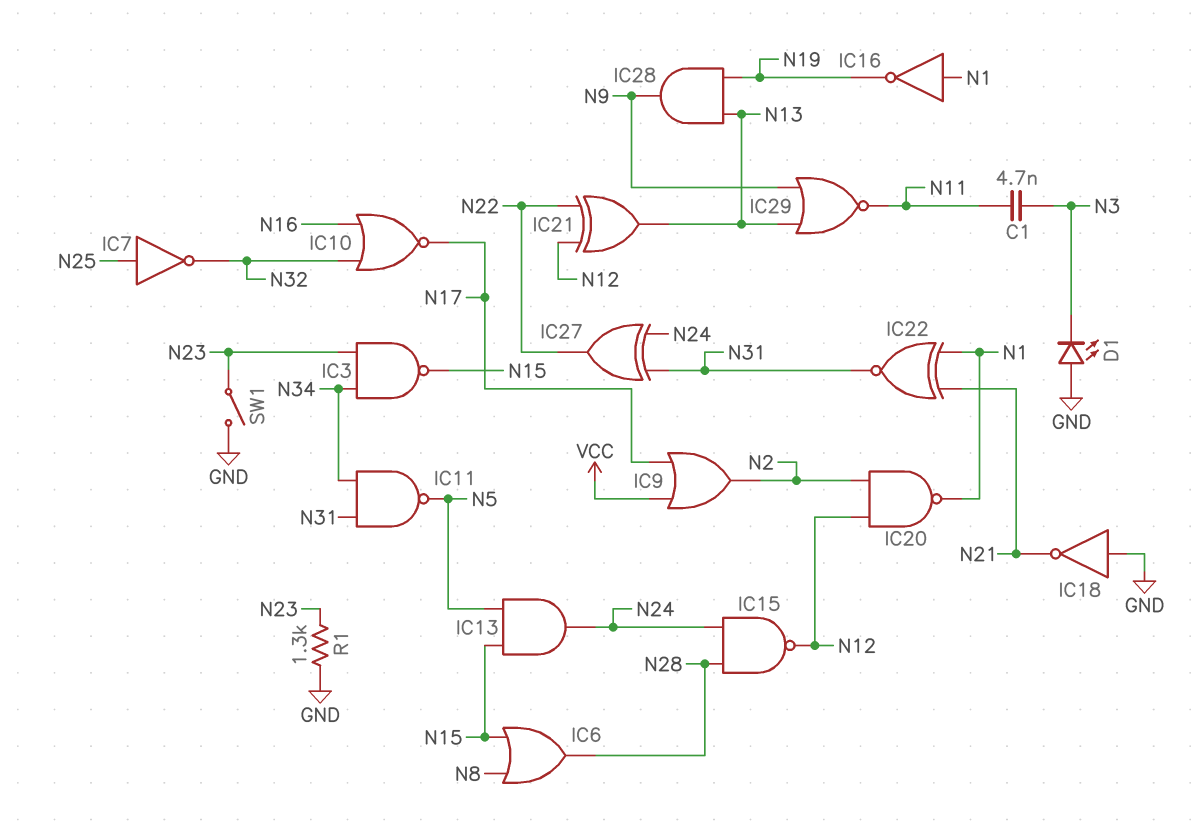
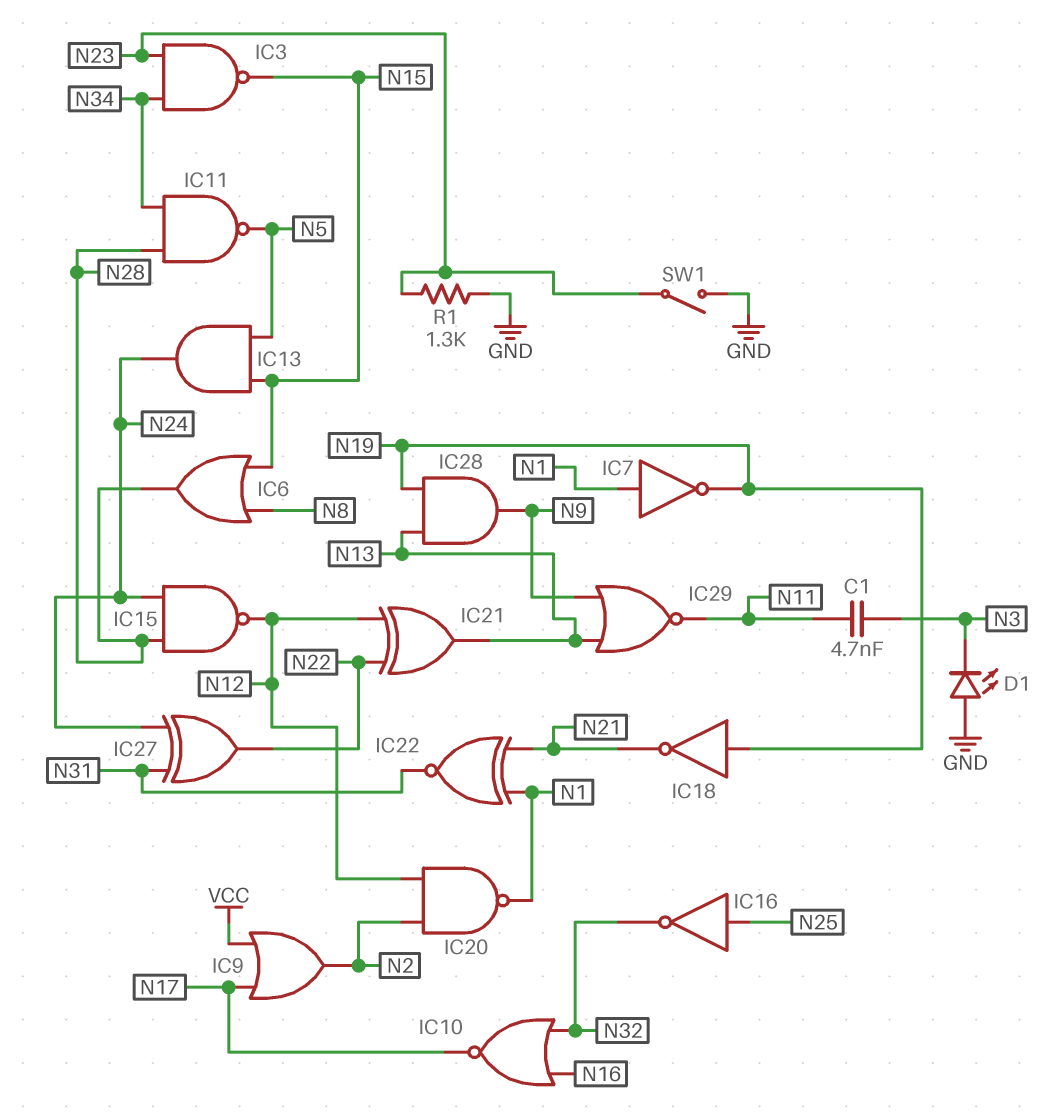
IC7: NOT (in N25, out N32) -> NOT (in N1, out N19)
IC11: NAND (in N31, in N34, out N5) -> NAND (in N28, in N34, out N5)
IC16: NOT (in N1, out N19) -> NOT (in N25, out N32)
IC18: NOT (in GND, out N21) -> NOT (in N19, out N21)

